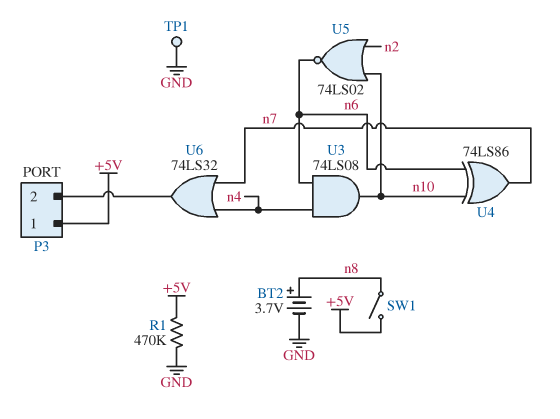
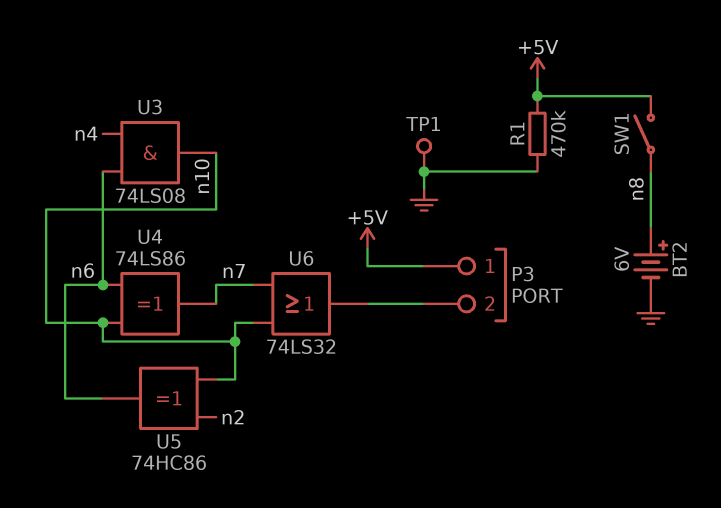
BT2: 3.7V (plus n8, minus GND) -> 6V (plus n8, minus GND)
U5: NOR 74LS02 (in n2, in n10, out n6) -> XOR 74HC86 (in n2, in n10, out n6)
U6: OR 74LS32 (in n4, in n7, out P3/2) -> OR 74LS32 (in n7, in n10, out P3/2)

